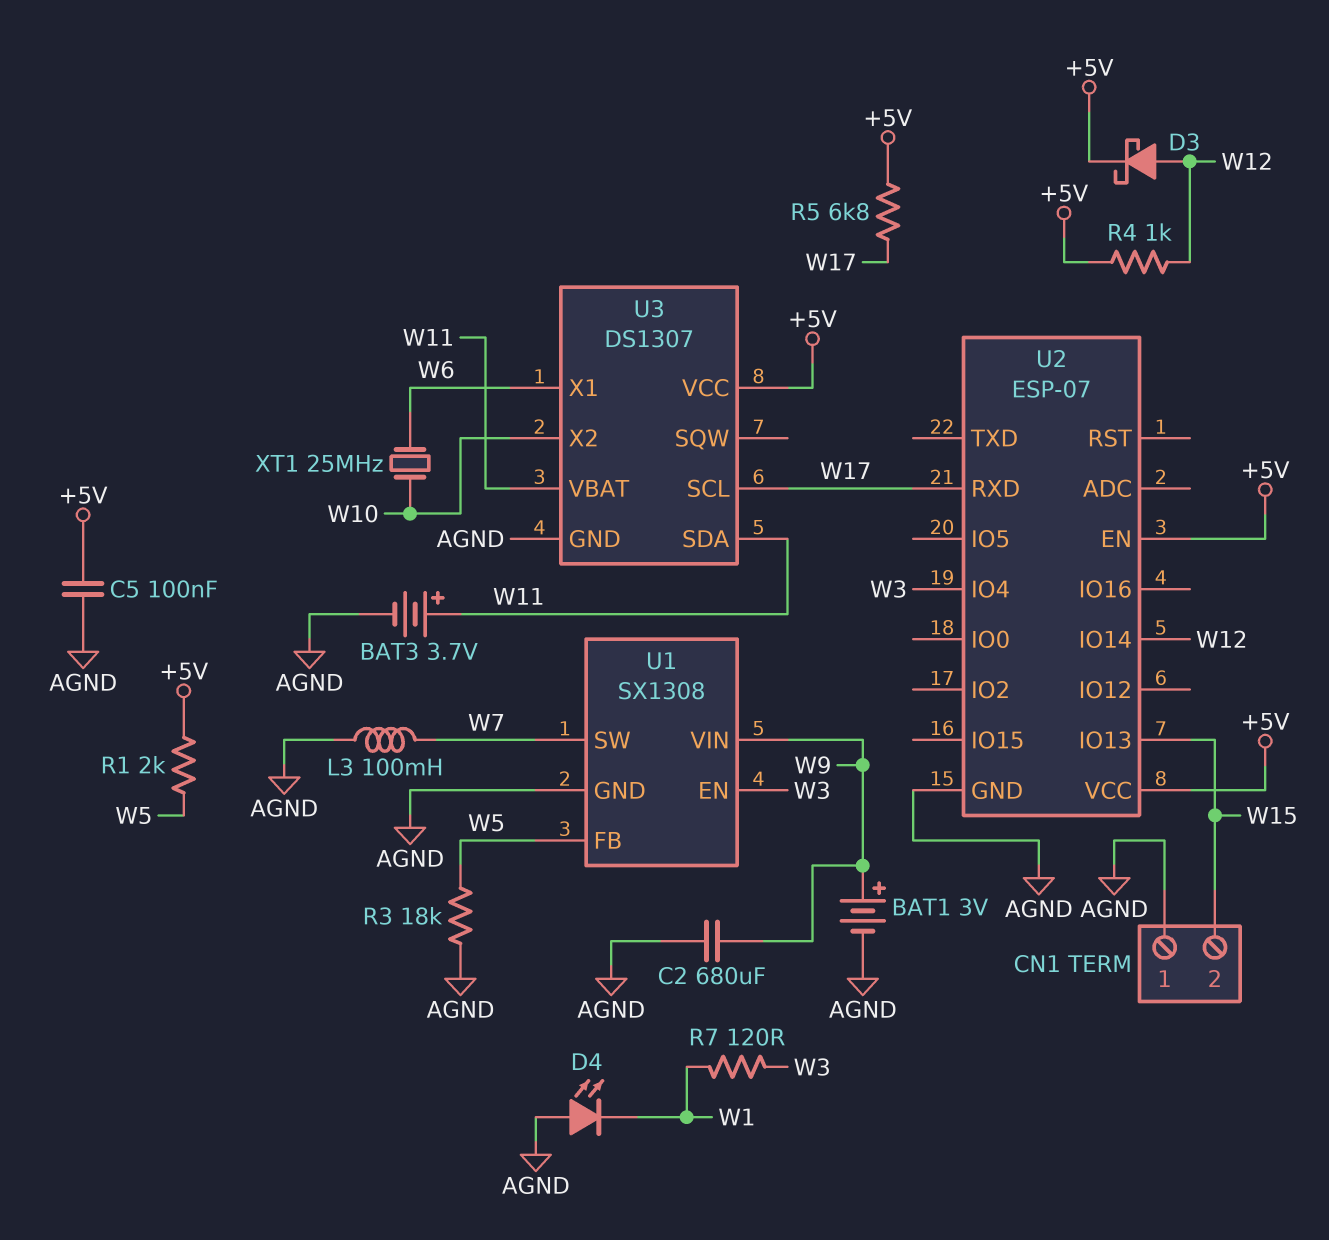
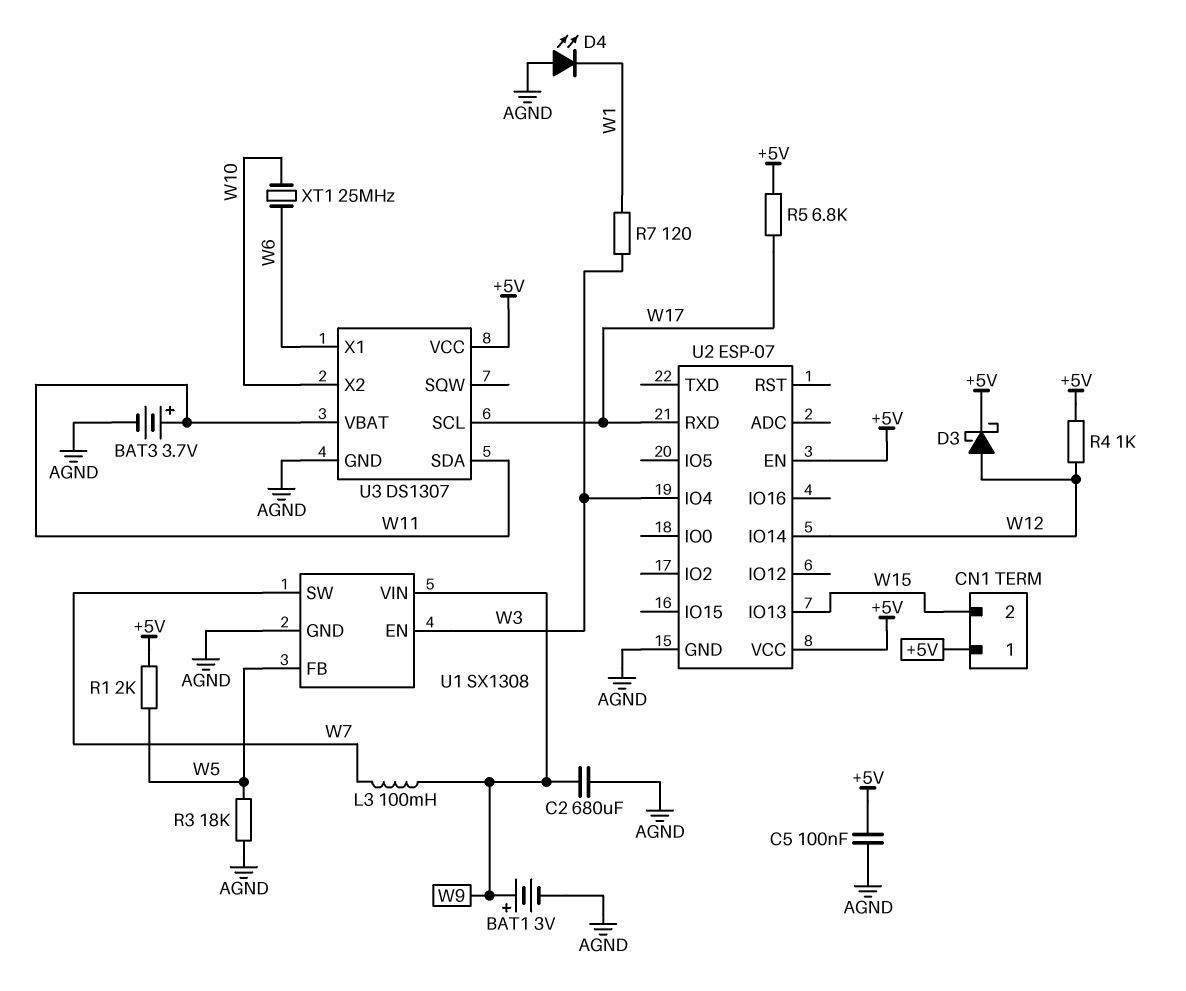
CN1 pin 1: AGND -> +5V
L3: 100mH (AGND, W7) -> 100mH (W7, W9)

